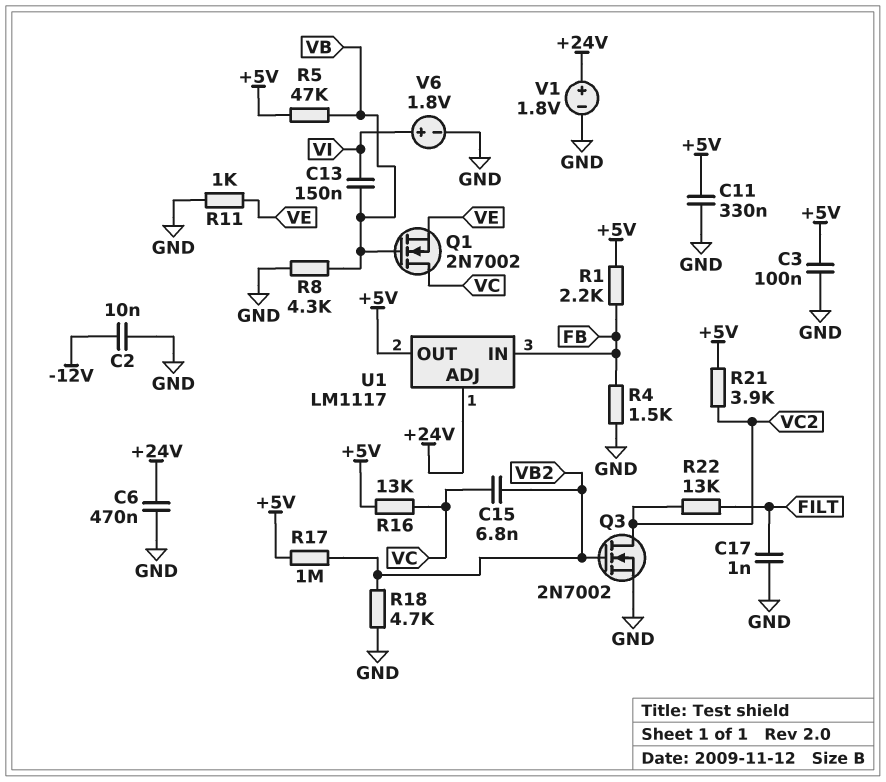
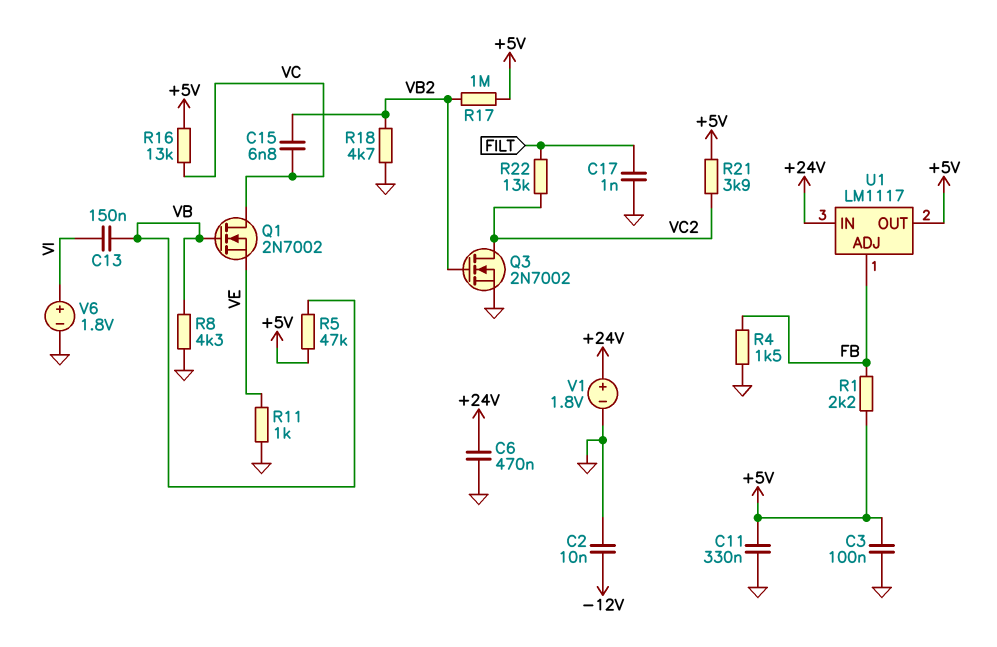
U1 pin ADJ: +24V -> FB
U1 pin IN: FB -> +24V

